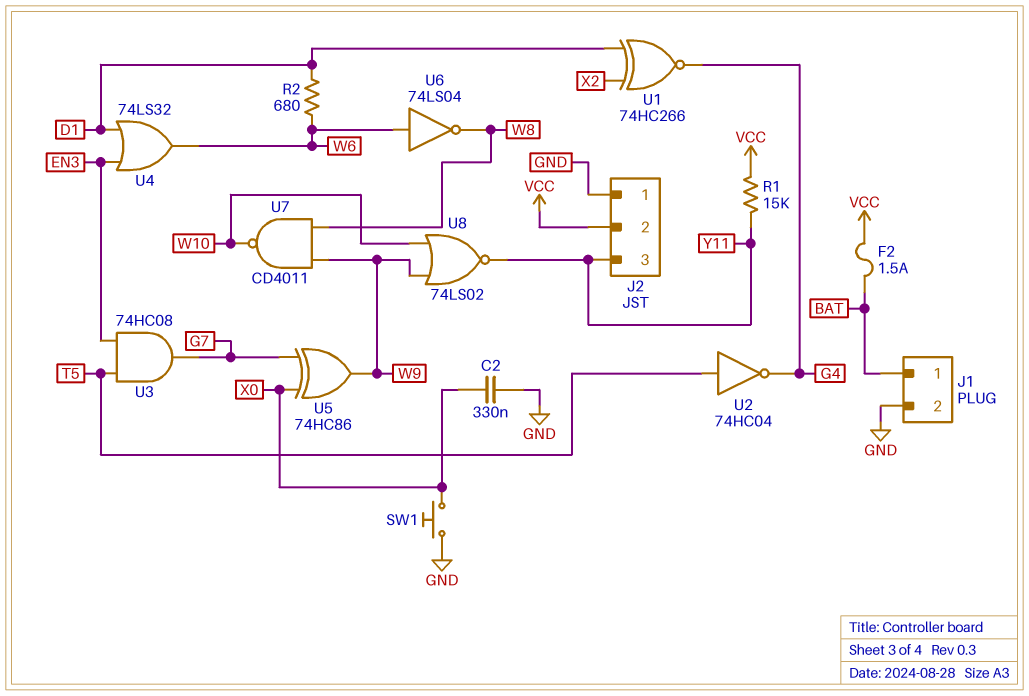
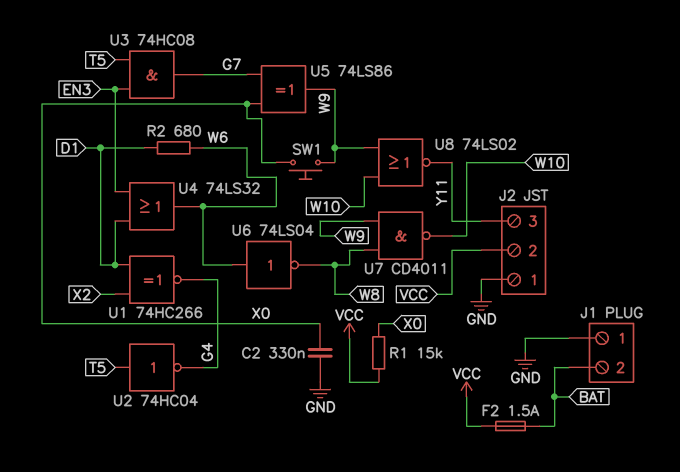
J1 pin 1: BAT -> GND
J1 pin 2: GND -> BAT
R1: 15k (VCC, Y11) -> 15k (VCC, X0)
SW1: button (GND, X0) -> button (W9, X0)
U5: XOR 74HC86 (in G7, in X0, out W9) -> XOR 74LS86 (in G7, in X0, out W9)

